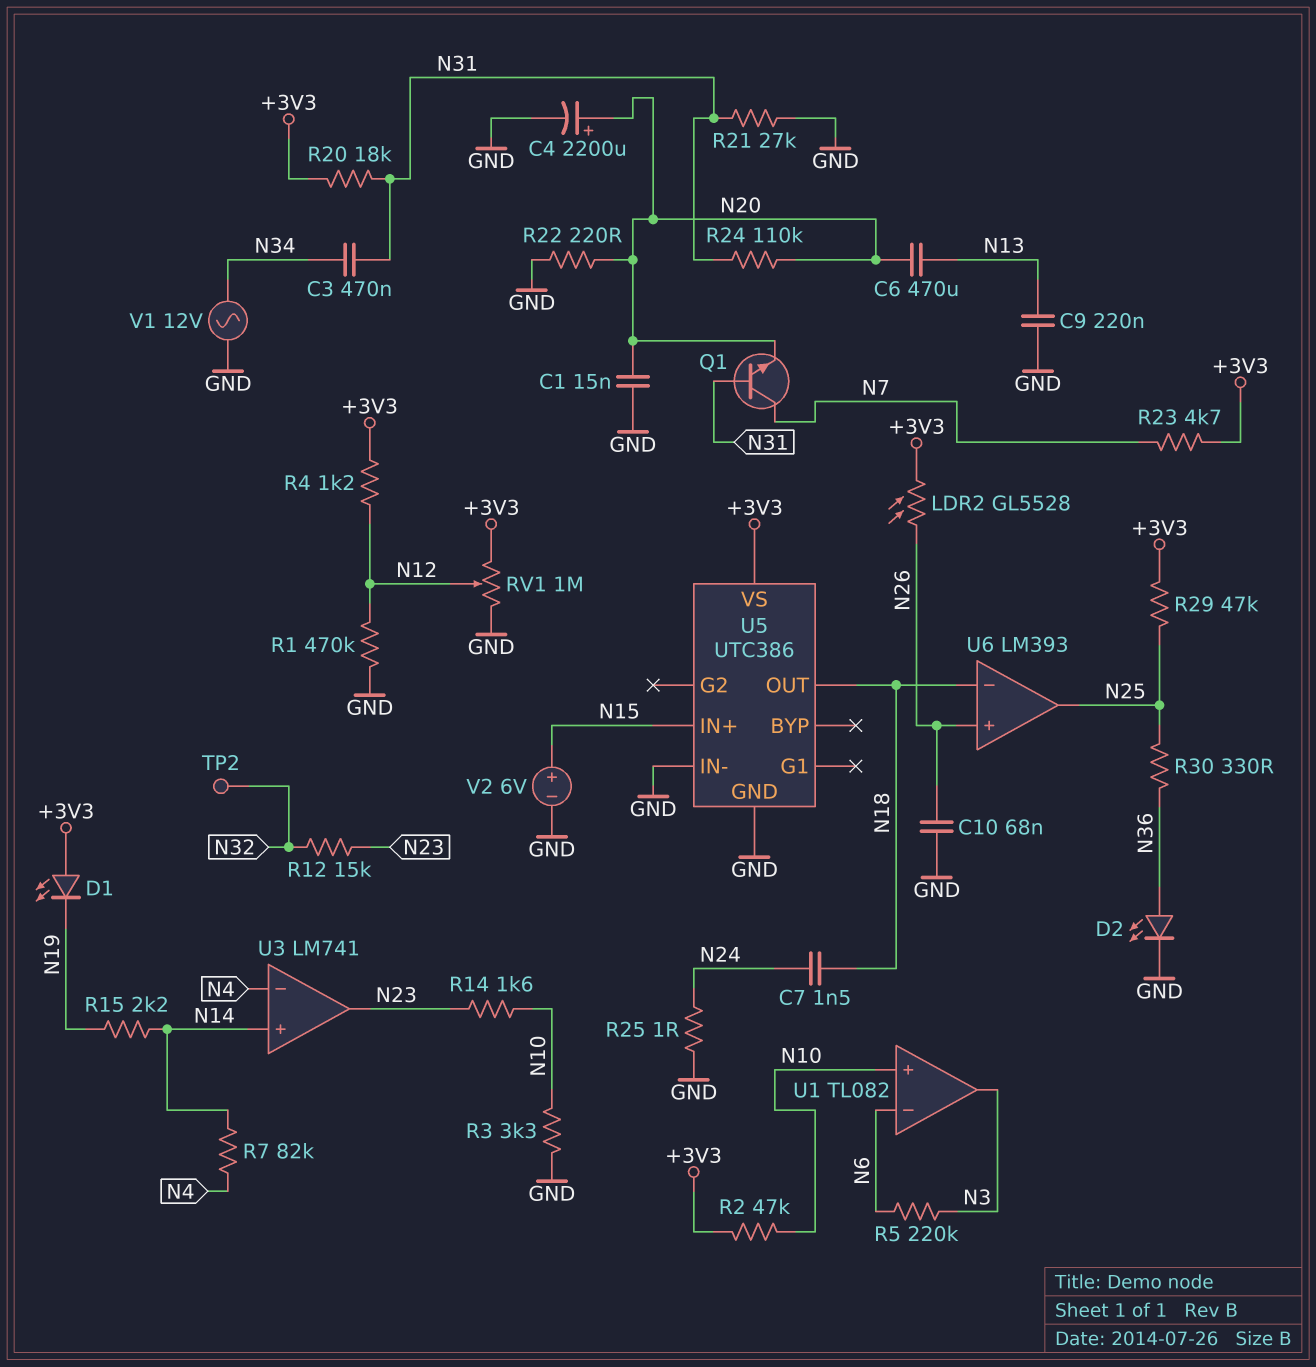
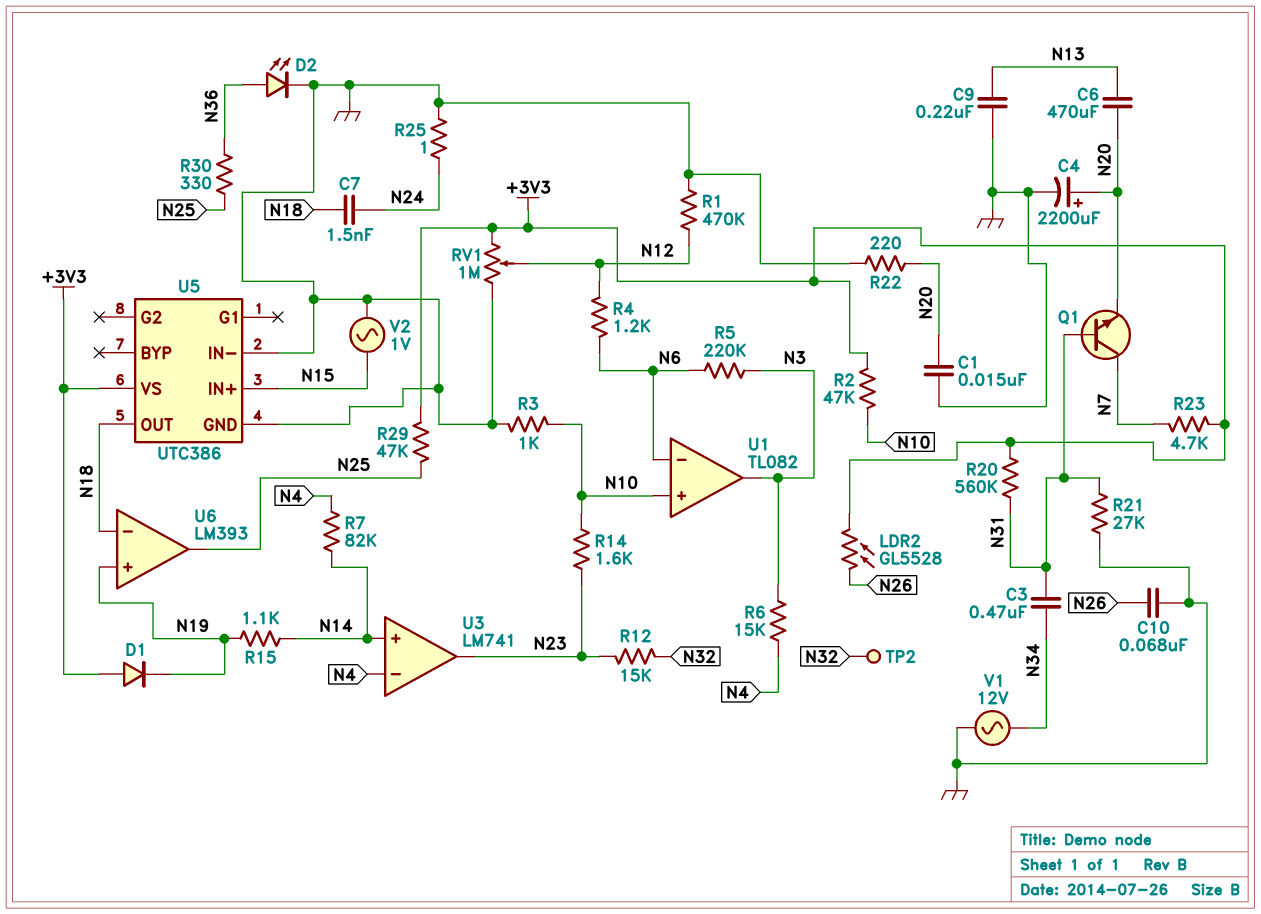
D1: LED (A +3V3, K N19) -> diode (A +3V3, K N19)
R3: 3.3k (GND, N10) -> 1k (GND, N10)
R4: 1.2k (+3V3, N12) -> 1.2k (N6, N12)
R6: none -> 15k (N3, N4)
R15: 2.2k (N14, N19) -> 1.1k (N14, N19)
R20: 18k (+3V3, N31) -> 560k (+3V3, N31)
R24: 110k (N20, N31) -> none
U6 pin in+: N26 -> N19
V2: 6V (plus N15, minus GND) -> AC 1V (GND, N15)

